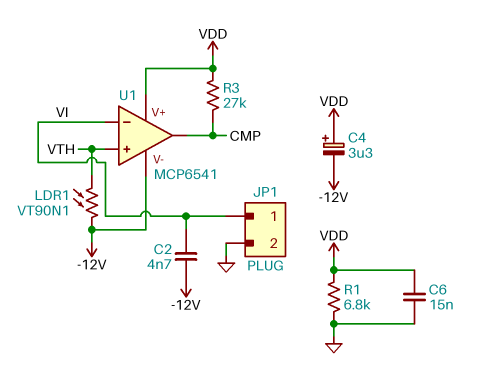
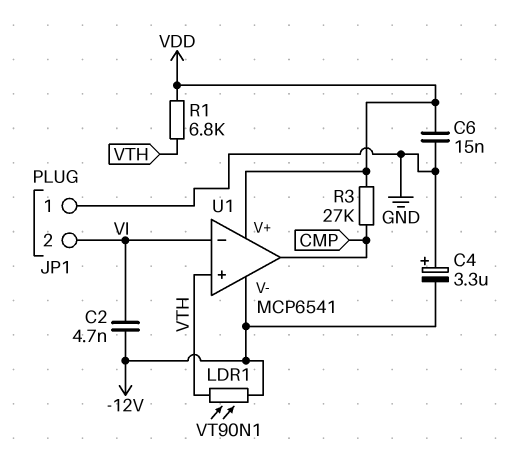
C4: 3.3uF (plus VDD, minus -12V) -> 3.3uF (plus GND, minus -12V)
JP1 pin 1: VI -> GND
JP1 pin 2: GND -> VI
R1: 6.8k (GND, VDD) -> 6.8k (VDD, VTH)

